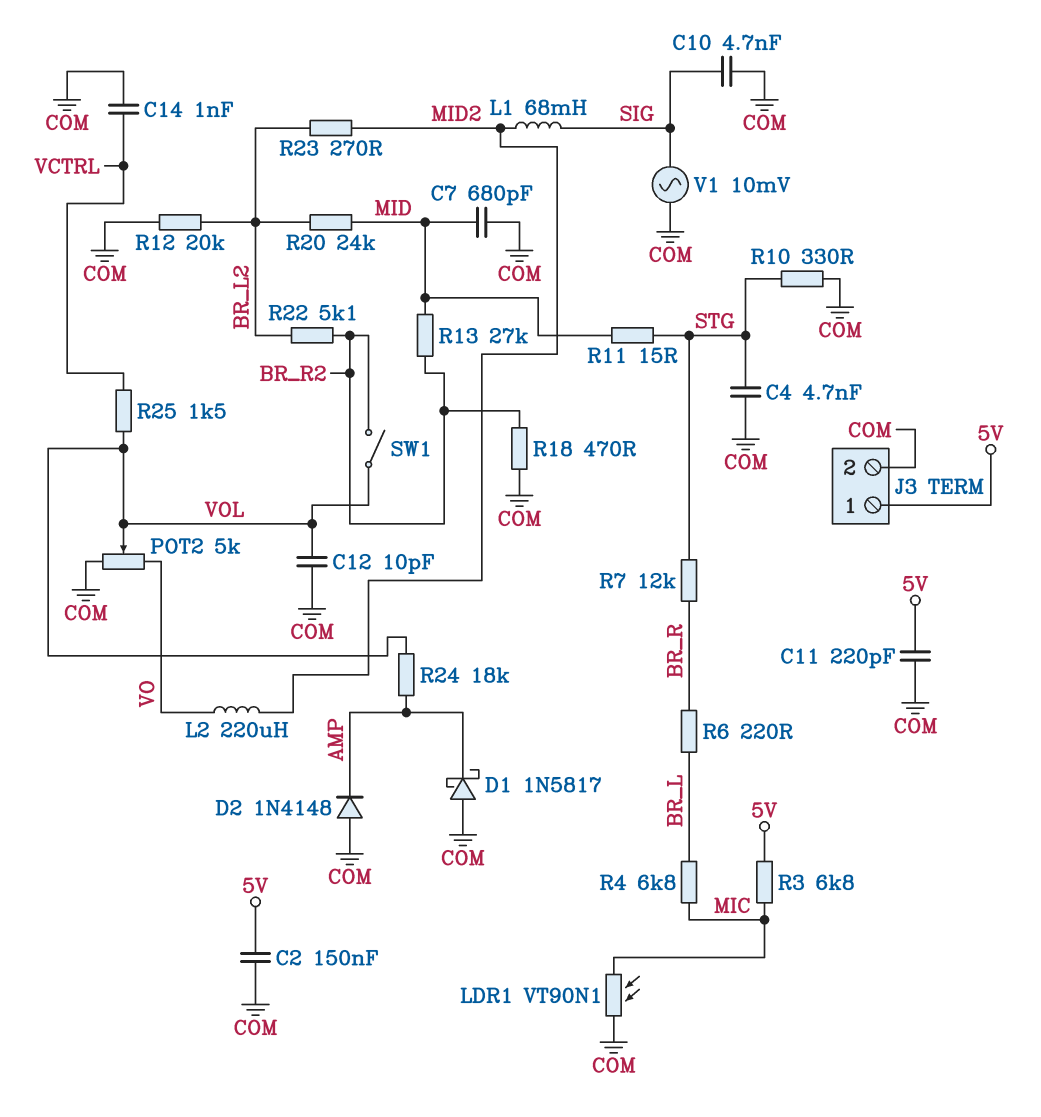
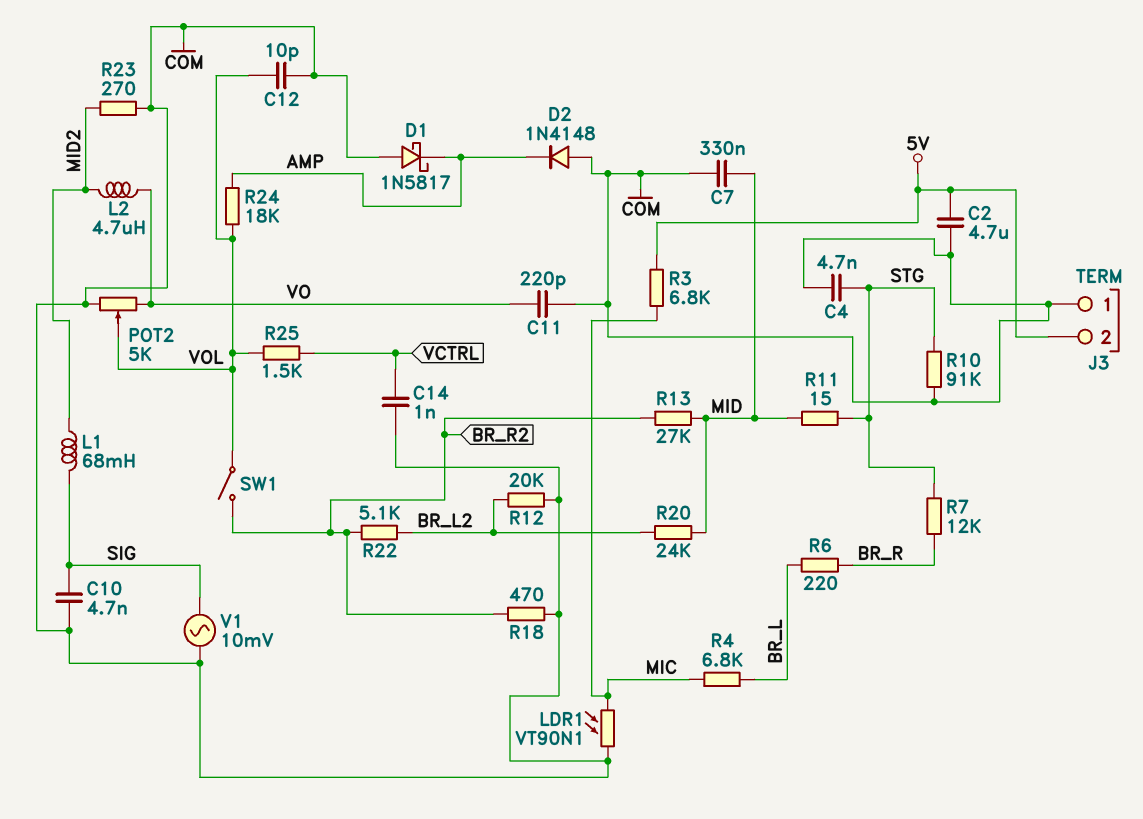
C2: 150nF (5V, COM) -> 4.7uF (5V, COM)
C7: 680pF (COM, MID) -> 330nF (COM, MID)
C11: 220pF (5V, COM) -> 220pF (COM, VO)
J3 pin 1: 5V -> COM
J3 pin 2: COM -> 5V
L2: 220uH (MID2, VO) -> 4.7uH (MID2, VO)
R10: 330 (COM, STG) -> 91k (COM, STG)
R23: 270 (BR_L2, MID2) -> 270 (COM, MID2)

